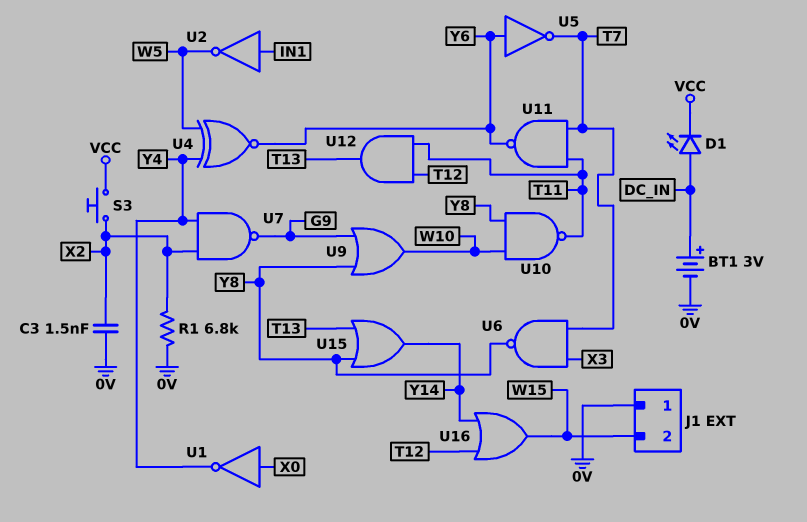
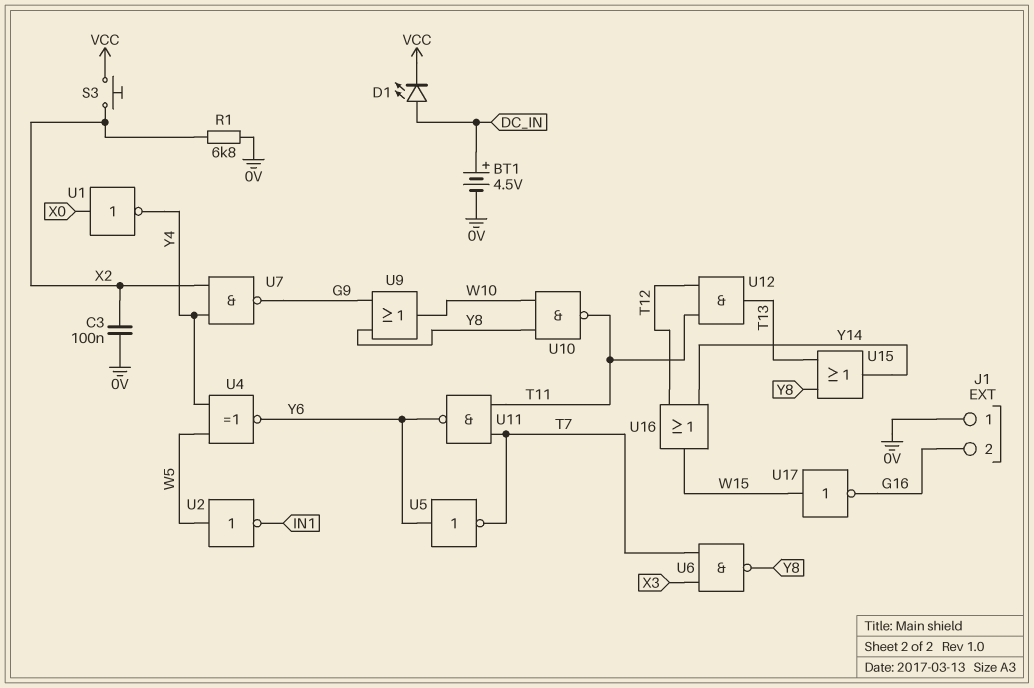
BT1: 3V (plus DC_IN, minus 0V) -> 4.5V (plus DC_IN, minus 0V)
C3: 1.5nF (0V, X2) -> 100nF (0V, X2)
J1 pin 2: W15 -> G16
U2: NOT (in IN1, out W5) -> NOT (in W5, out IN1)
U17: none -> NOT (in W15, out G16)

